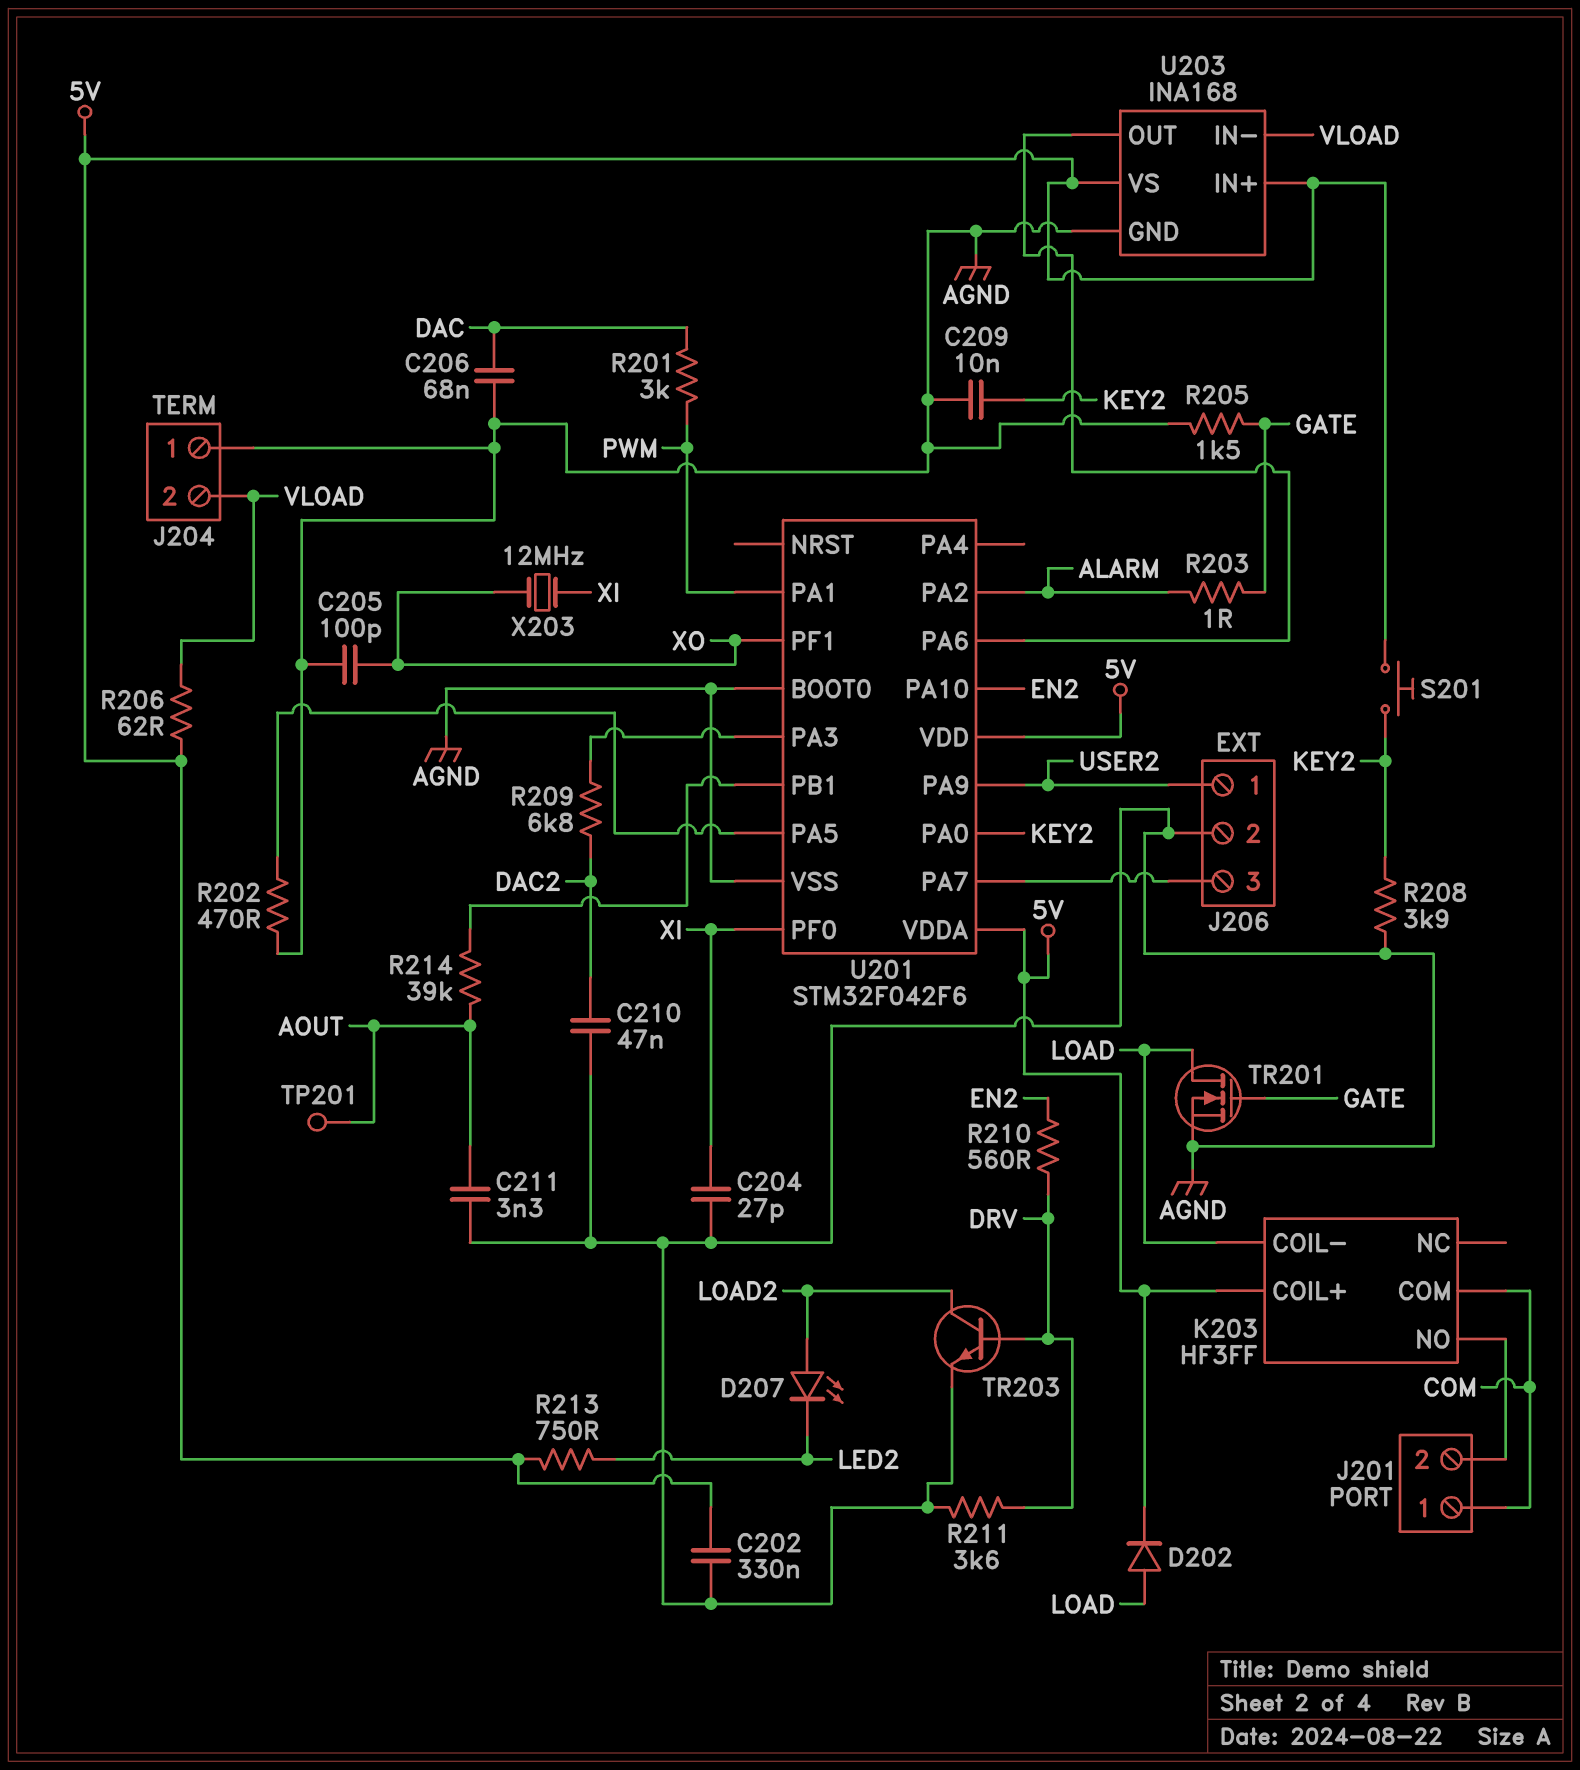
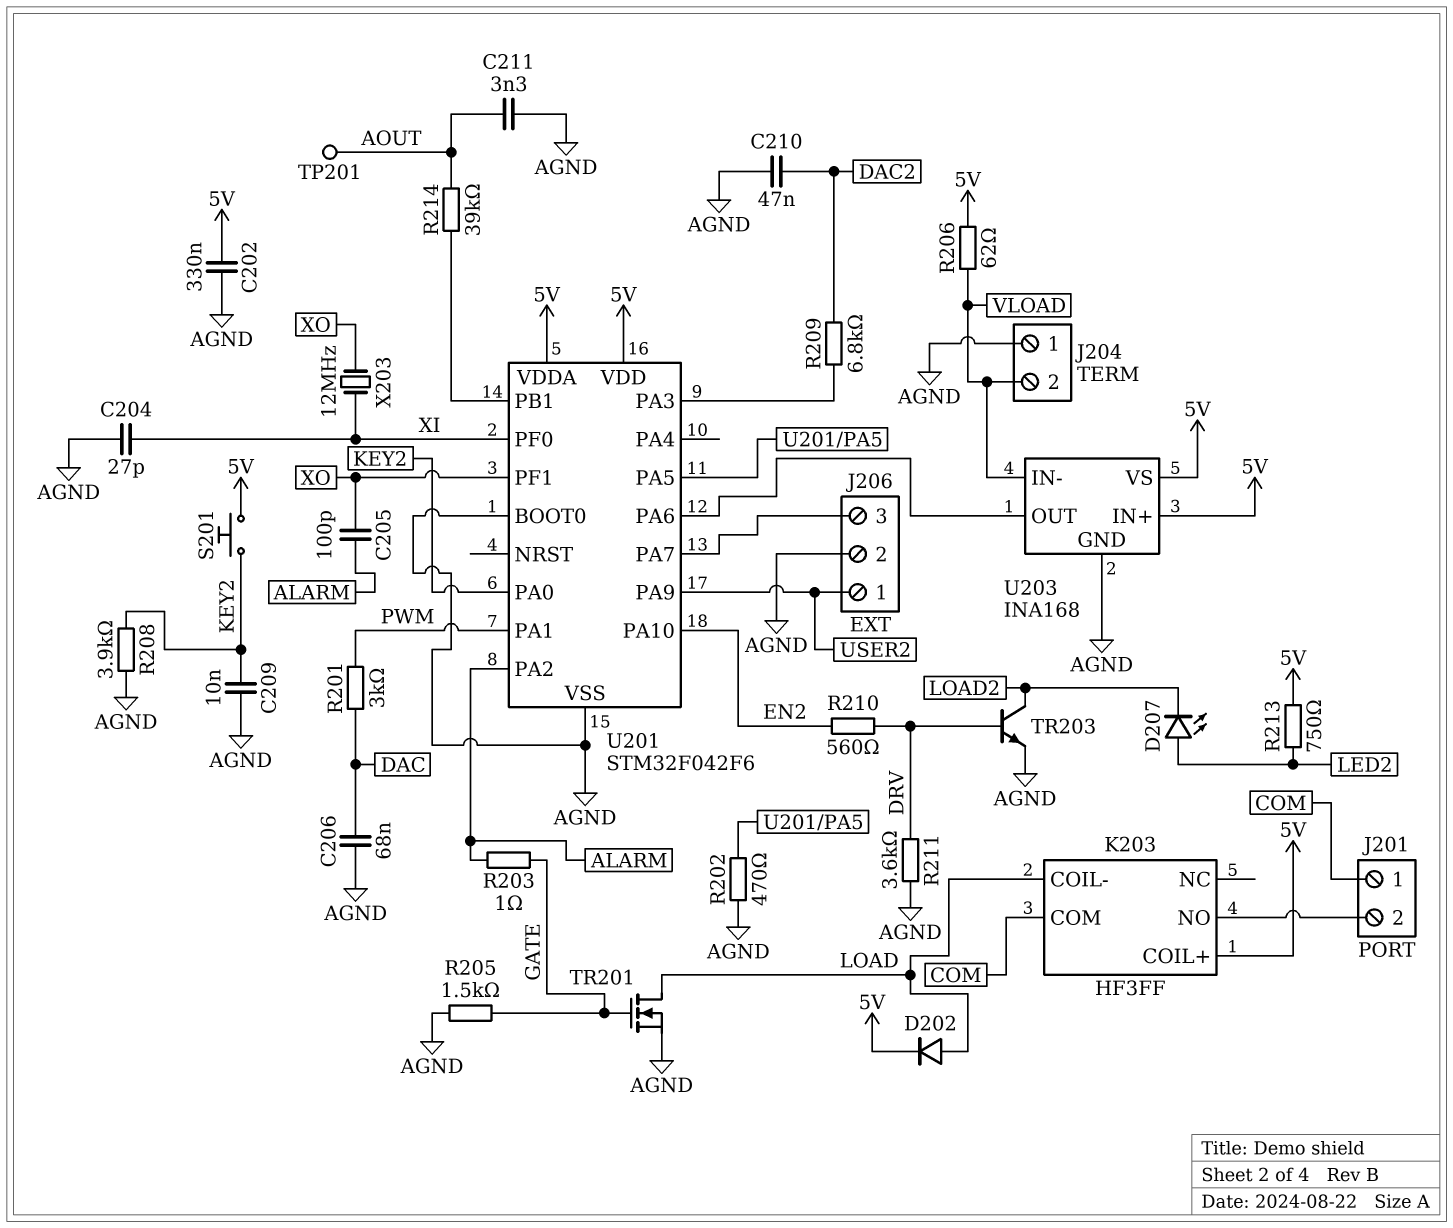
C205: 100pF (AGND, XO) -> 100pF (ALARM, XO)
D207: LED (A LOAD2, K LED2) -> LED (A LED2, K LOAD2)

